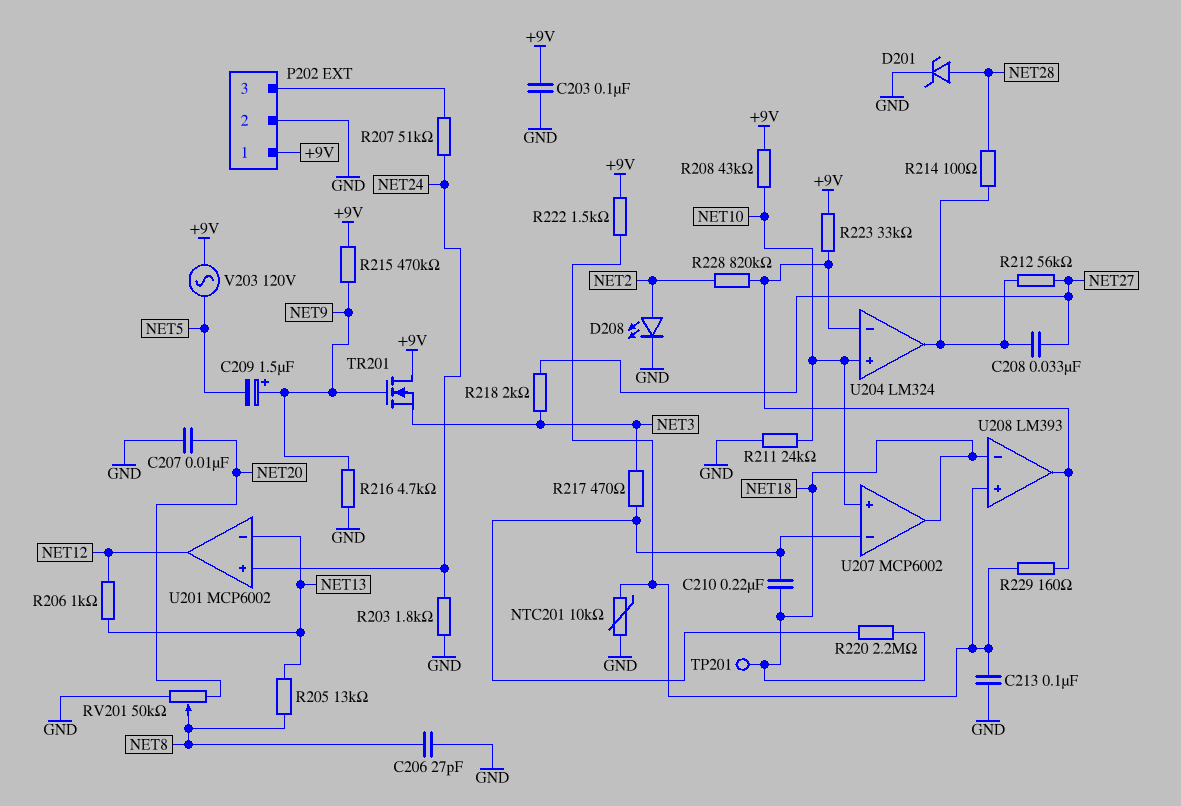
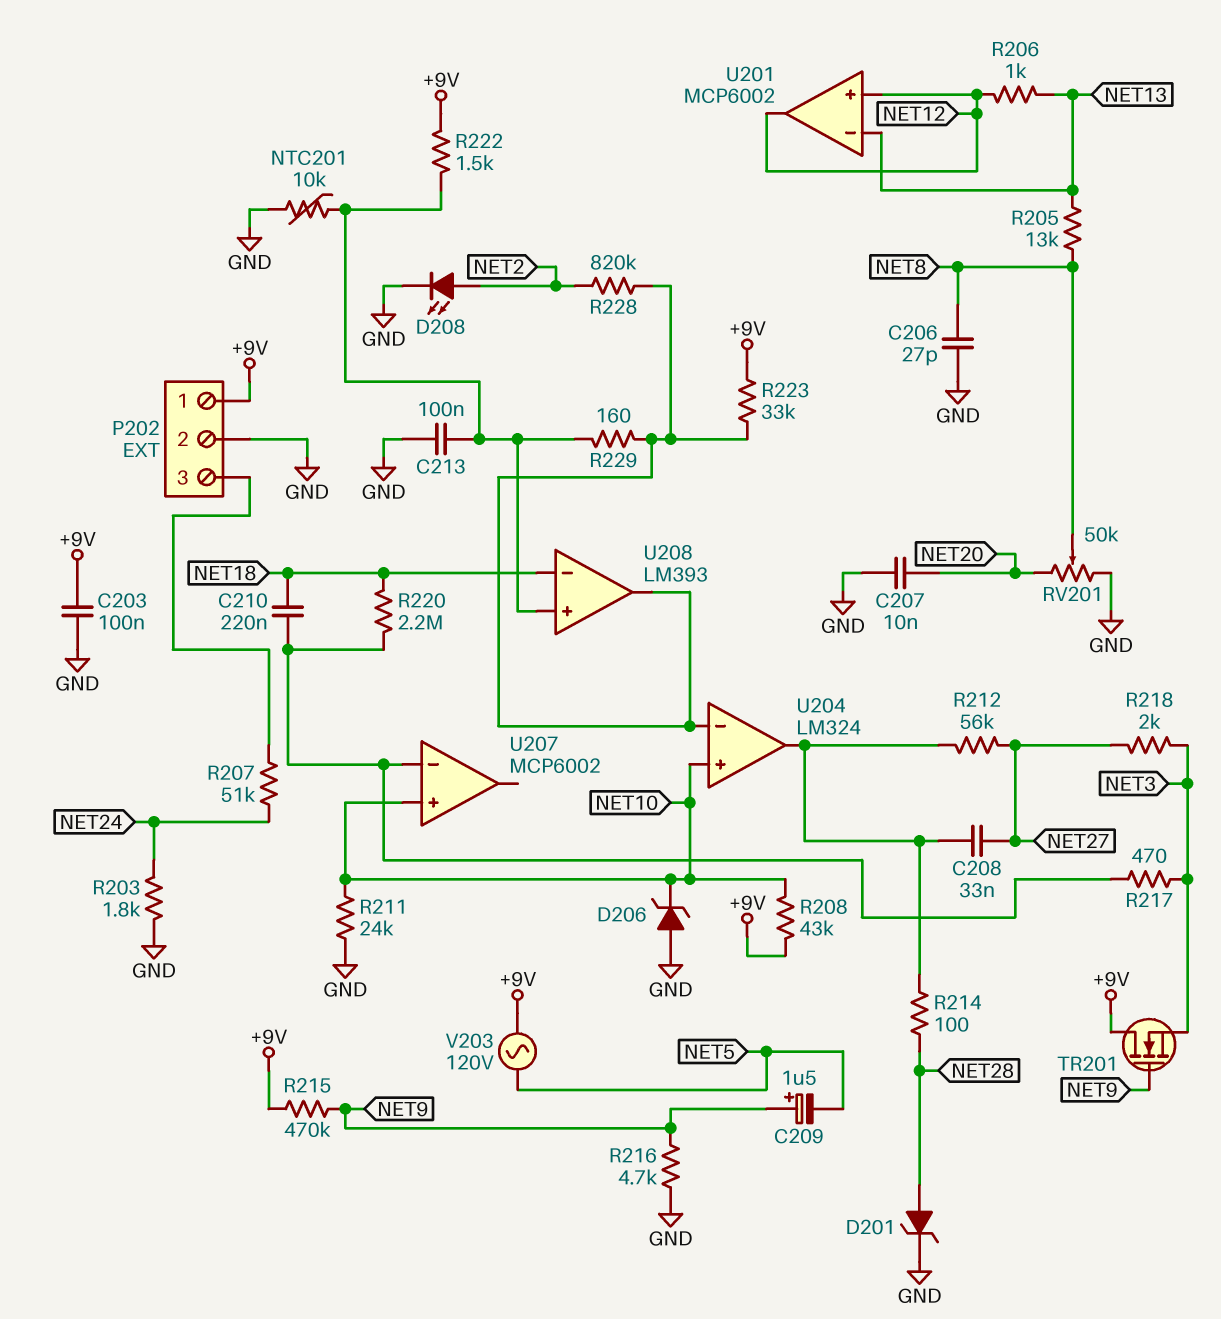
D206: none -> zener (A GND, K NET10)
TP201: test point (NET18) -> none
U201 pin in+: NET24 -> NET12
U207 pin out: NET18 -> none

